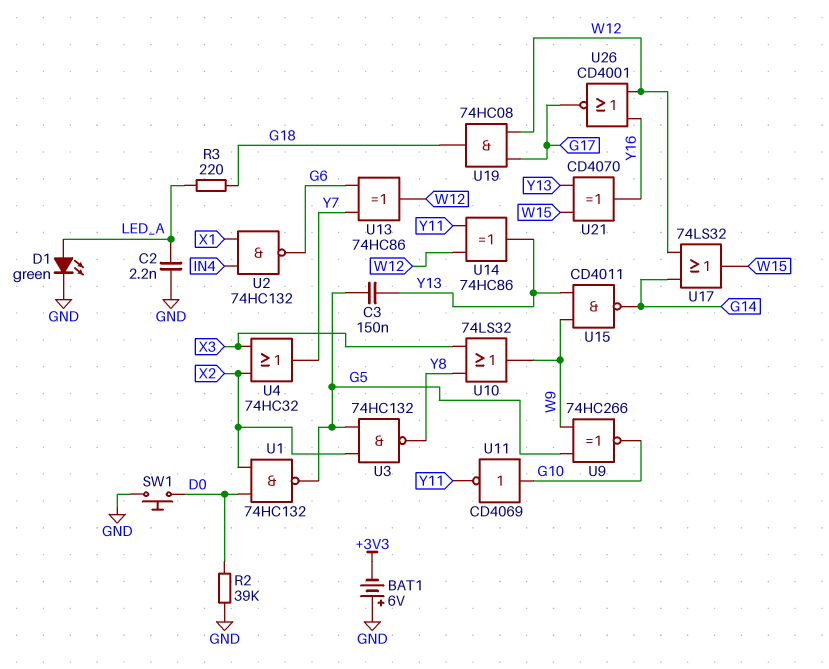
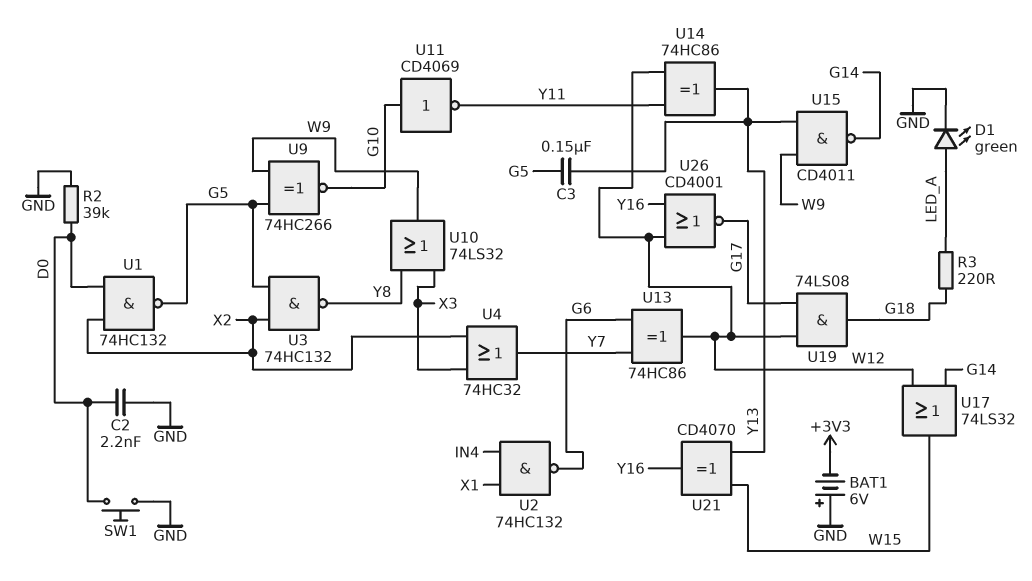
C2: 2.2nF (GND, LED_A) -> 2.2nF (D0, GND)
U19: AND 74HC08 (in G17, in W12, out G18) -> AND 74LS08 (in G17, in W12, out G18)

